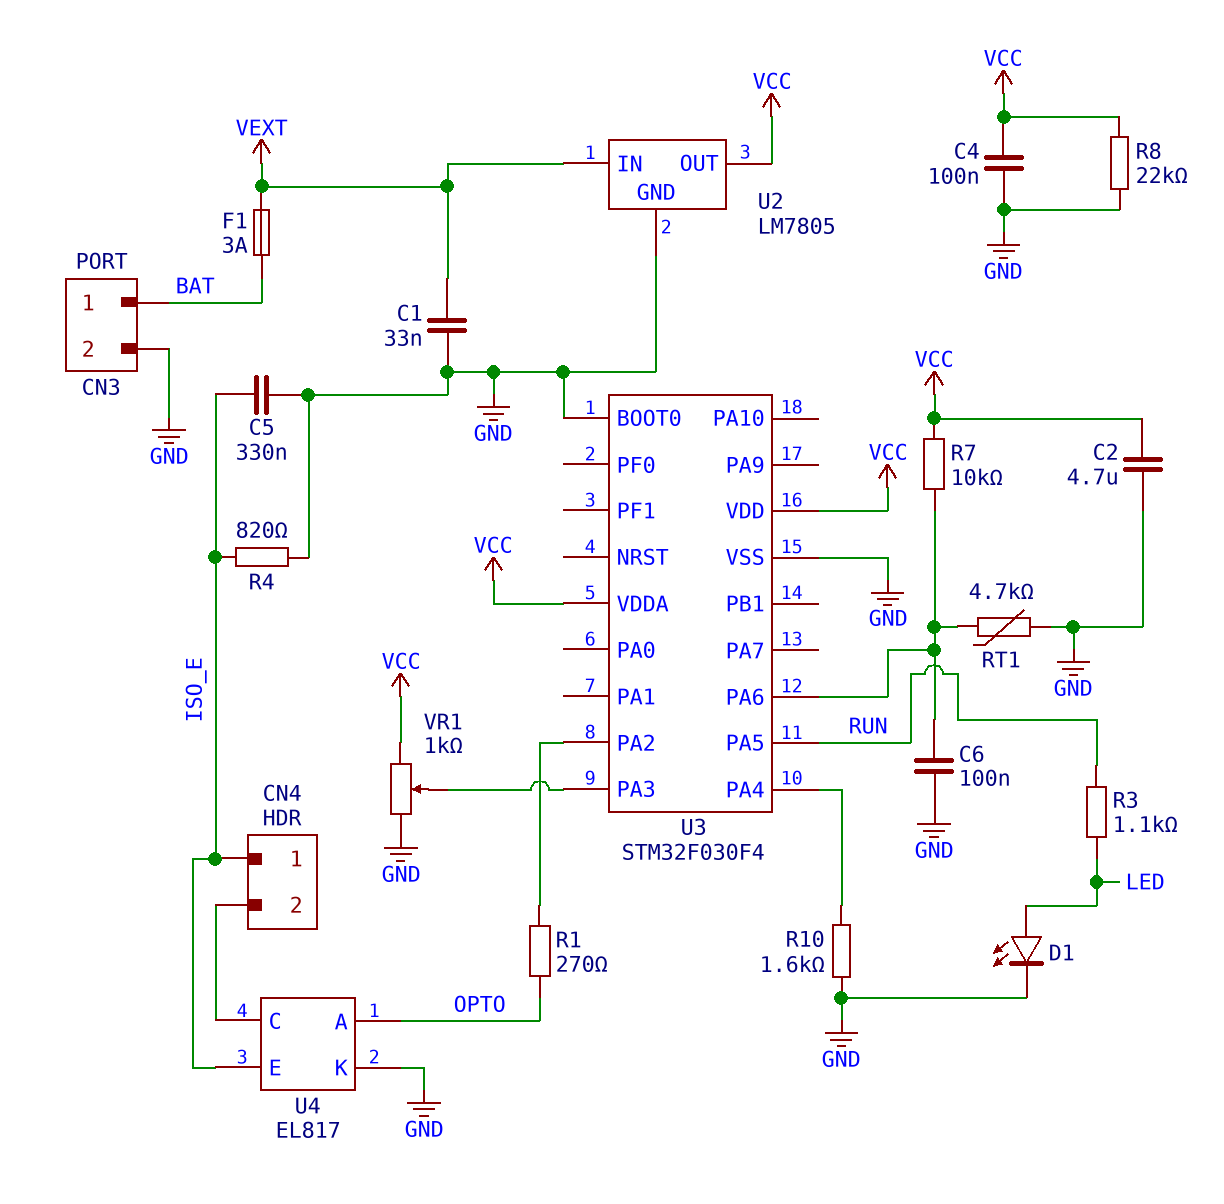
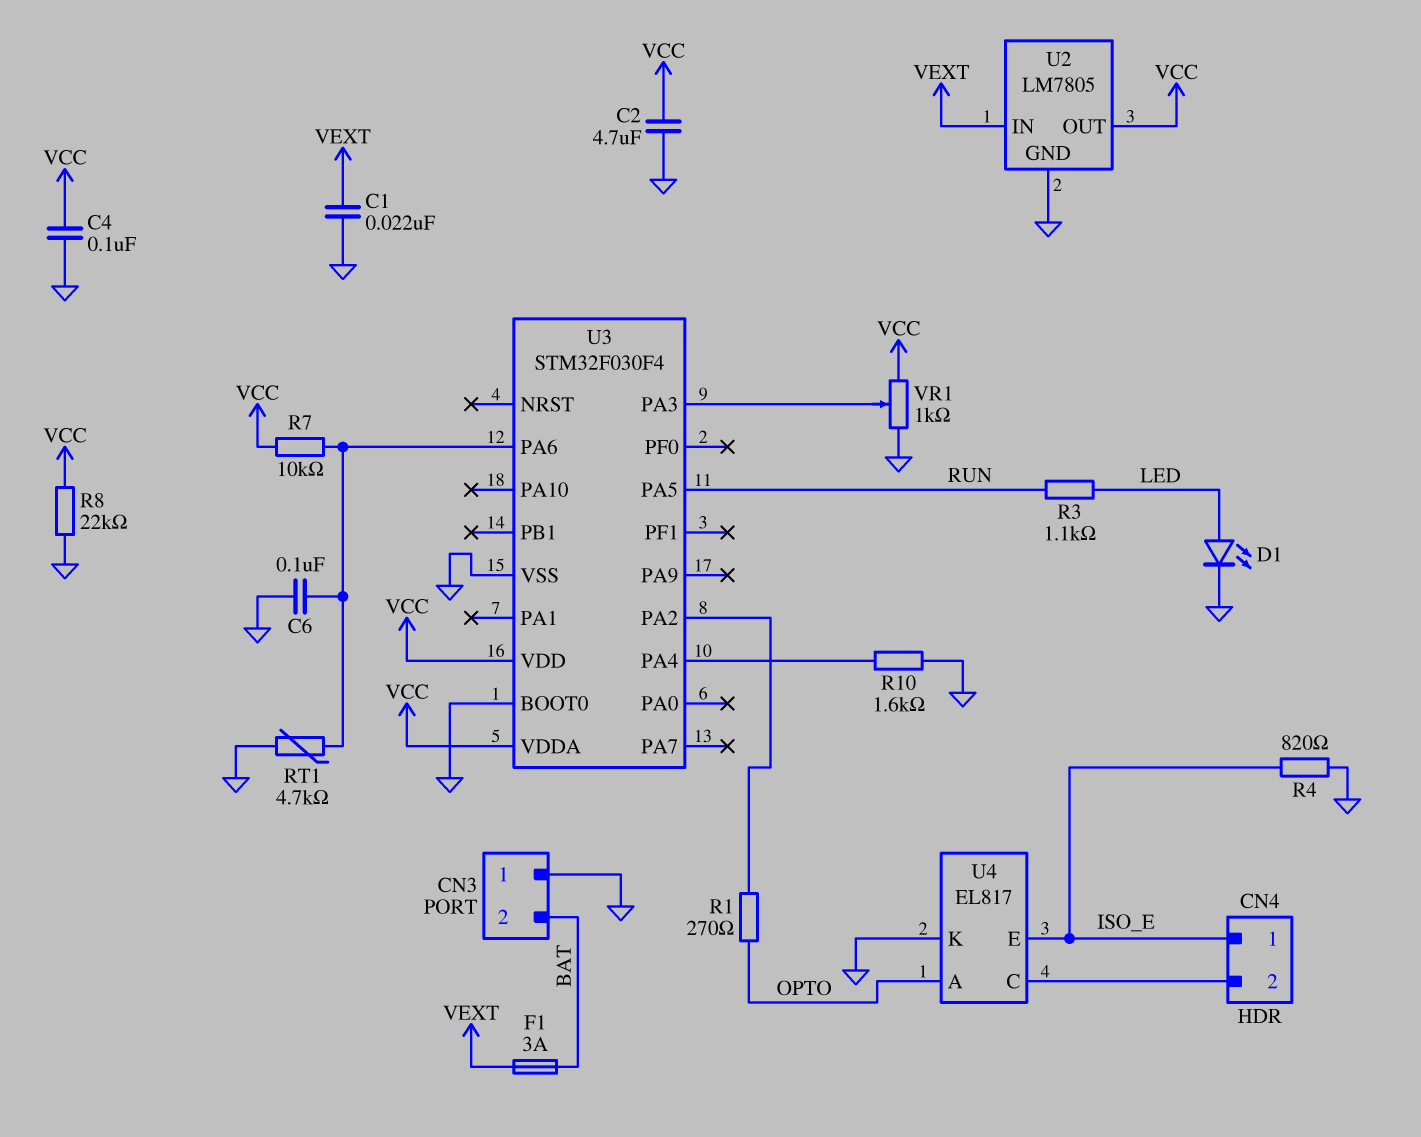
C1: 33nF (GND, VEXT) -> 22nF (GND, VEXT)
C5: 330nF (GND, ISO_E) -> none
CN3 pin 1: BAT -> GND
CN3 pin 2: GND -> BAT

